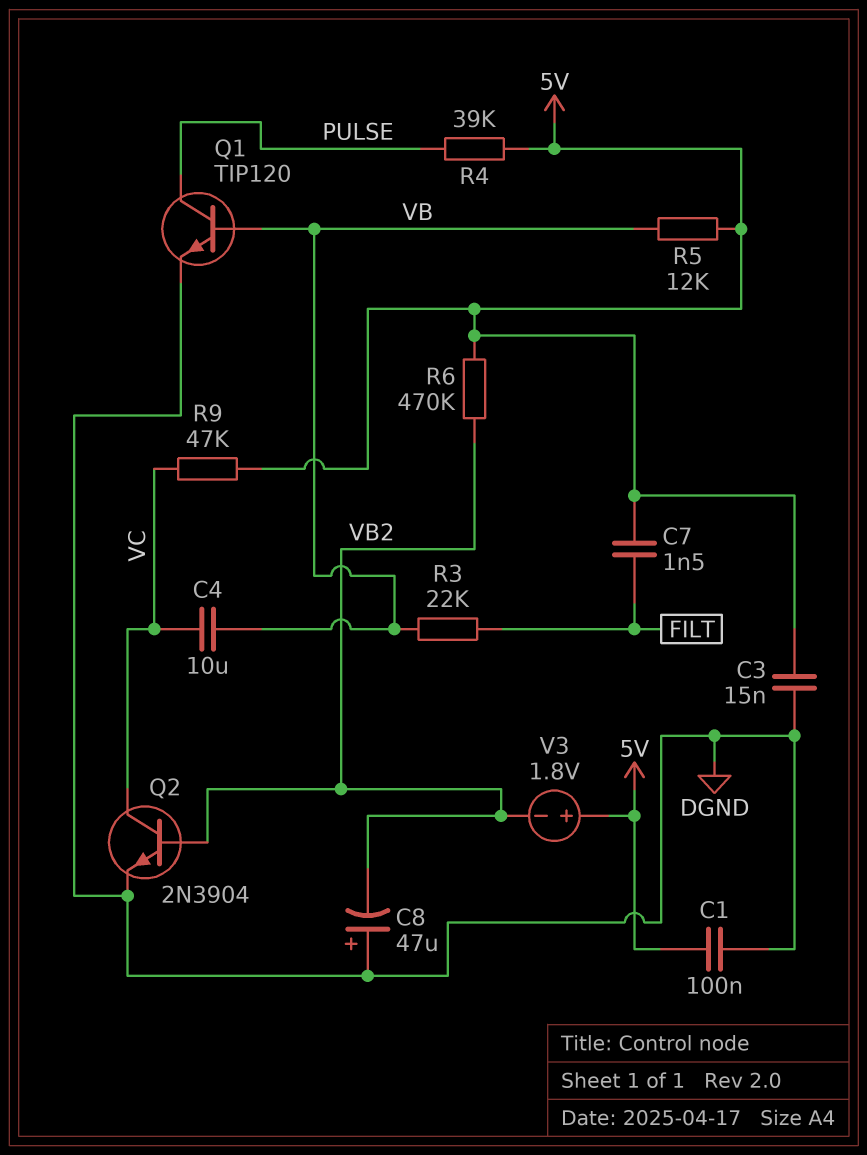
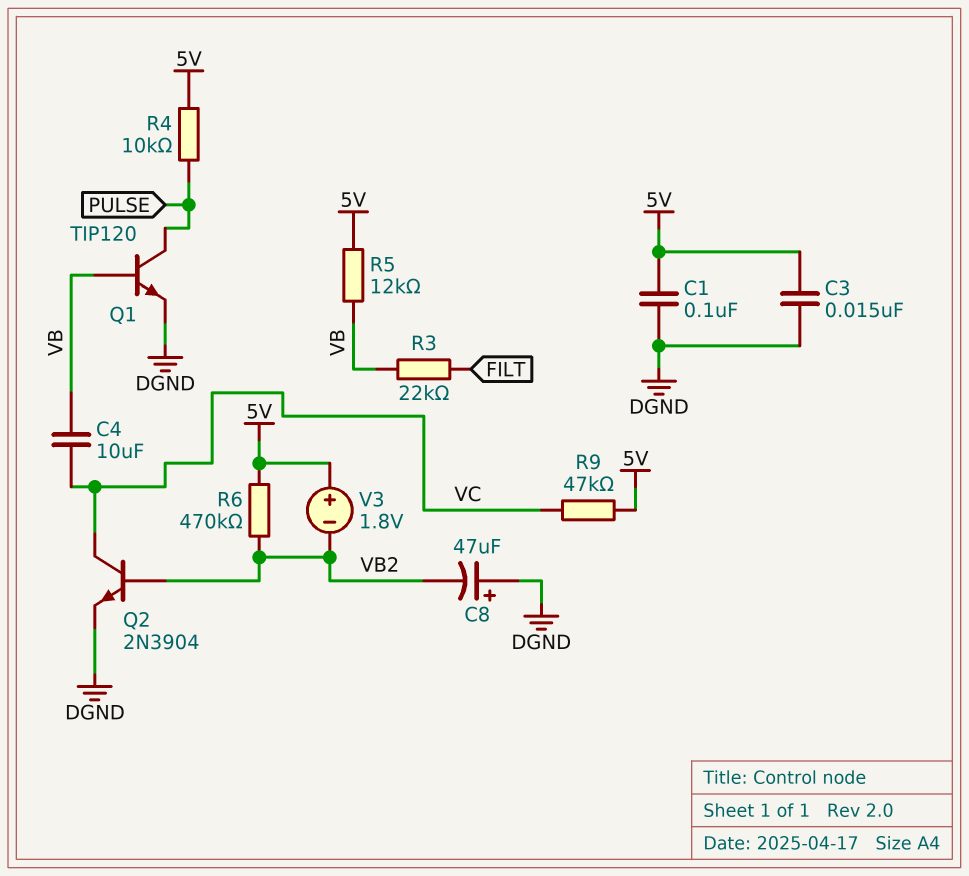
C7: 1.5nF (5V, FILT) -> none
R4: 39k (5V, PULSE) -> 10k (5V, PULSE)

